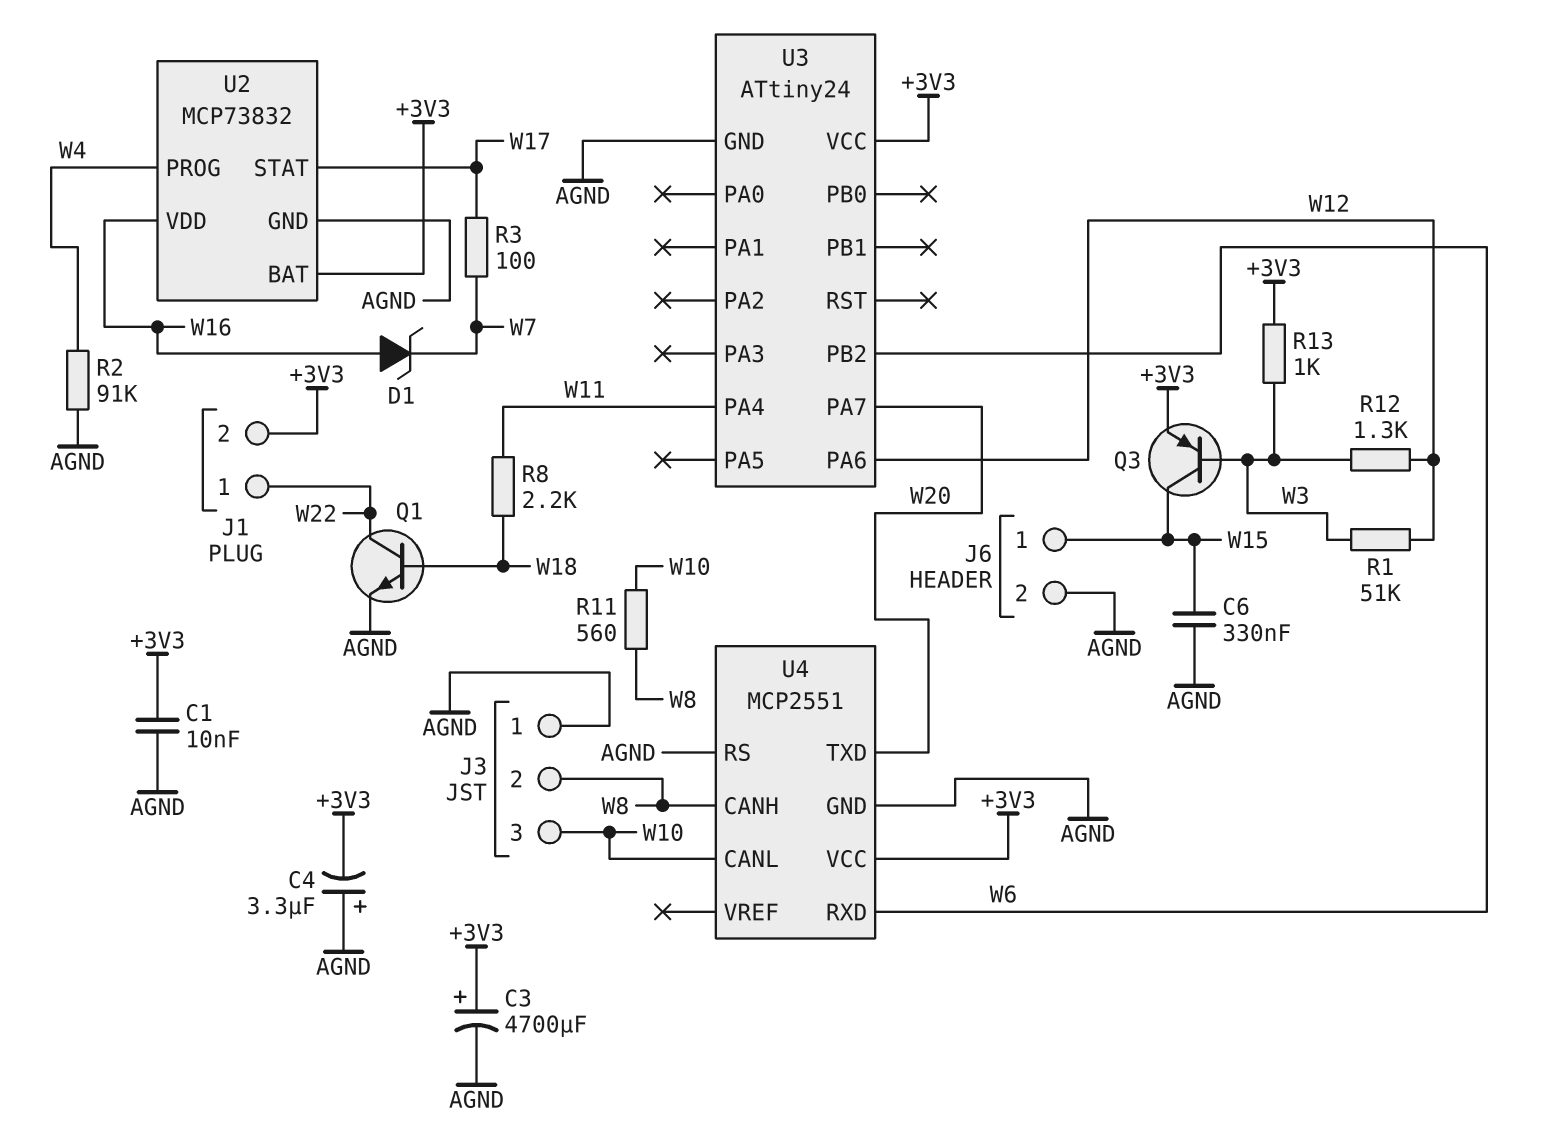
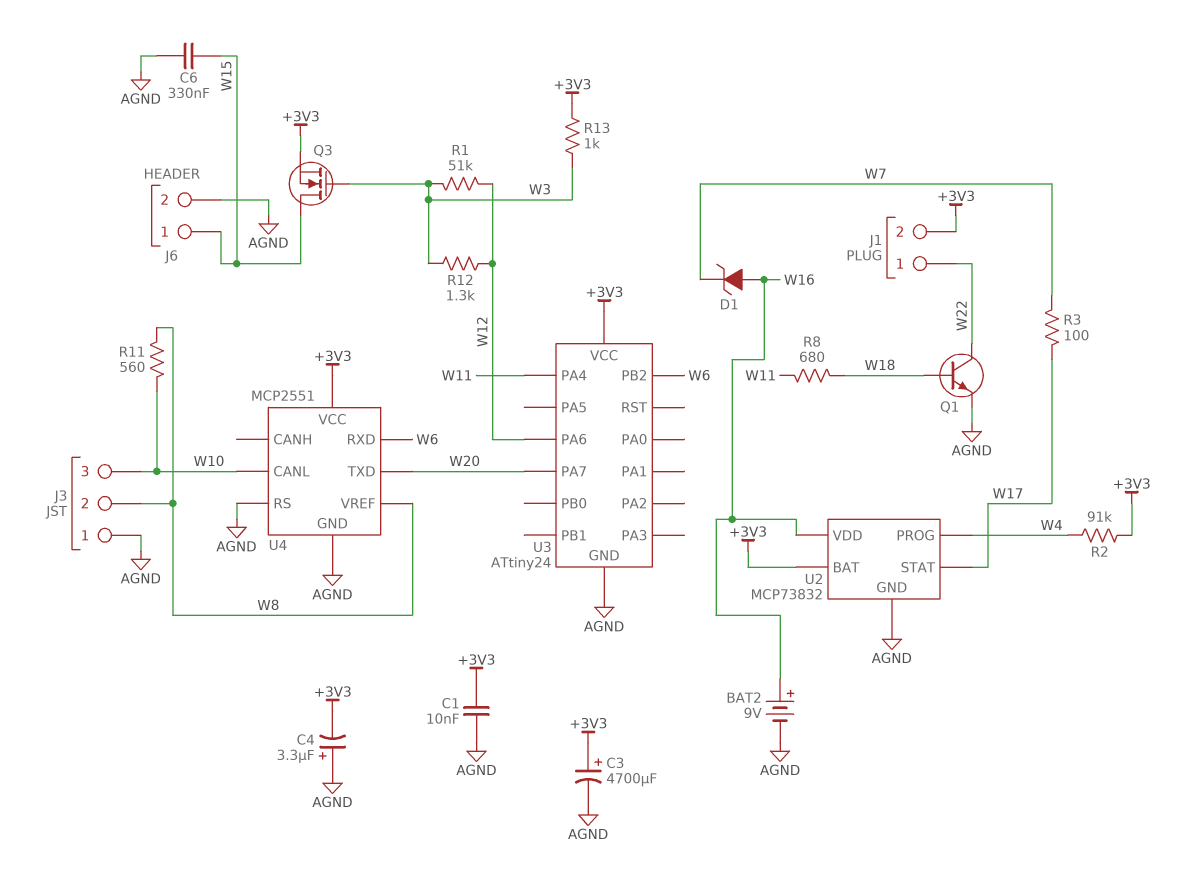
BAT2: none -> 9V (plus W16, minus AGND)
Q3: PNP (B W3, C W15, E +3V3) -> NMOS (G W3, D W15, S +3V3)
R2: 91k (AGND, W4) -> 91k (+3V3, W4)
R8: 2.2k (W11, W18) -> 680 (W11, W18)
U4 pin CANH: W8 -> none
U4 pin VREF: none -> W8

